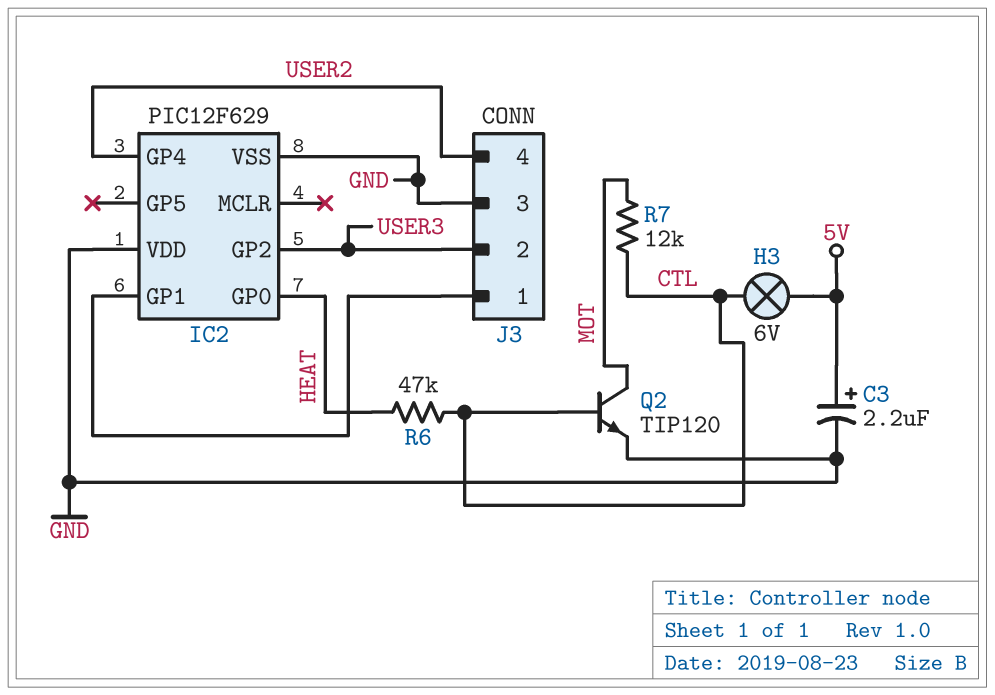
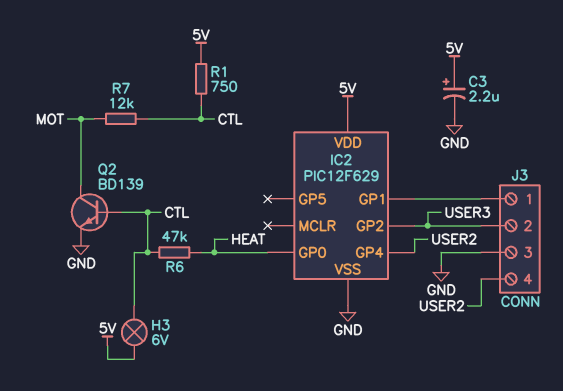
IC2 pin VDD: GND -> 5V
Q2: NPN TIP120 (B CTL, C MOT, E GND) -> NPN BD139 (B CTL, C MOT, E GND)
R1: none -> 750 (5V, CTL)

